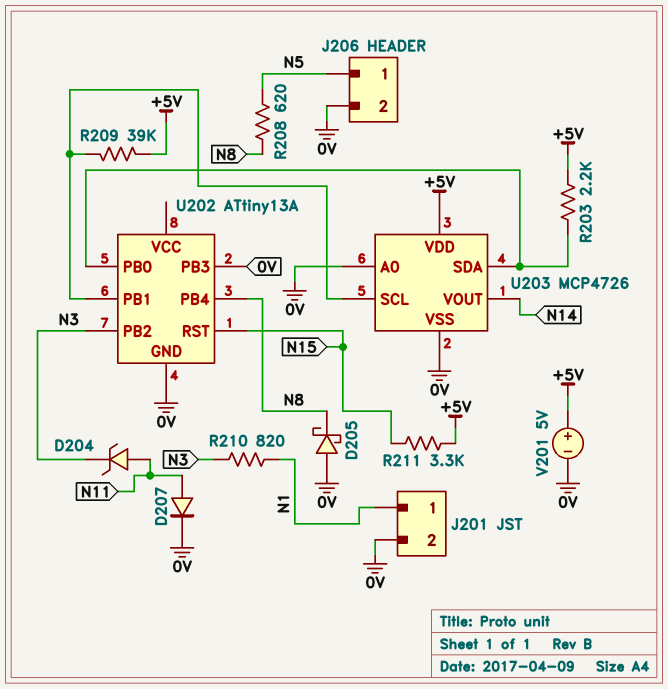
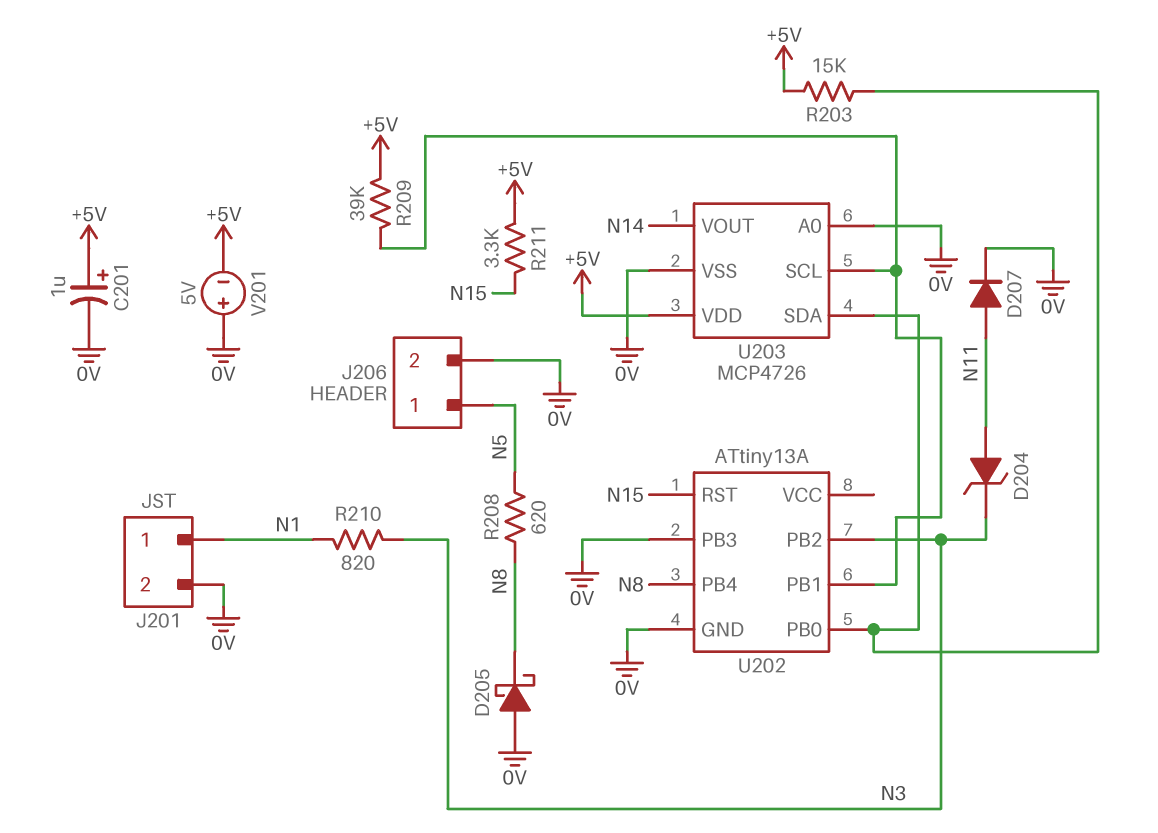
C201: none -> 1uF (plus +5V, minus 0V)
R203: 2.2k (+5V, U202/PB0) -> 15k (+5V, U202/PB0)
V201: 5V (plus +5V, minus 0V) -> 5V (plus 0V, minus +5V)

